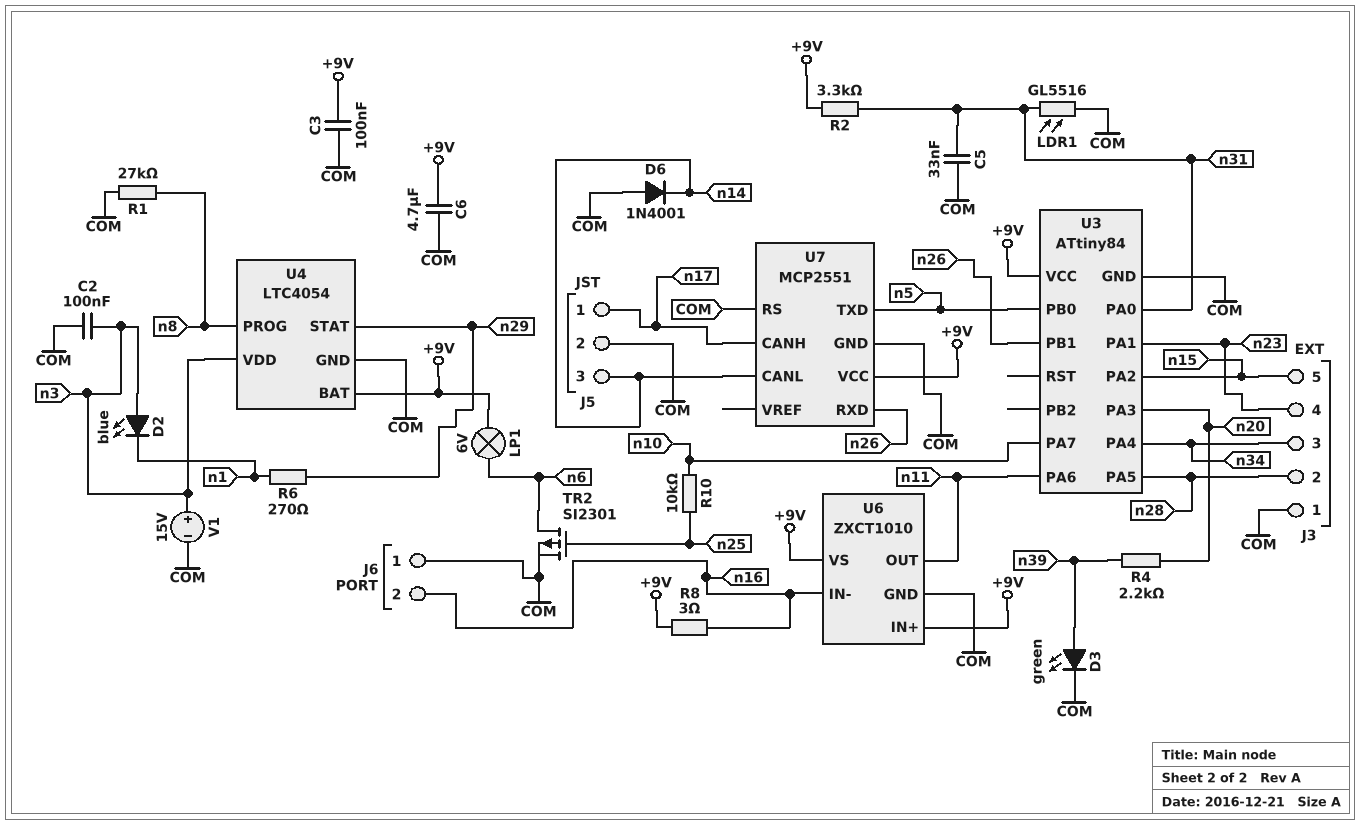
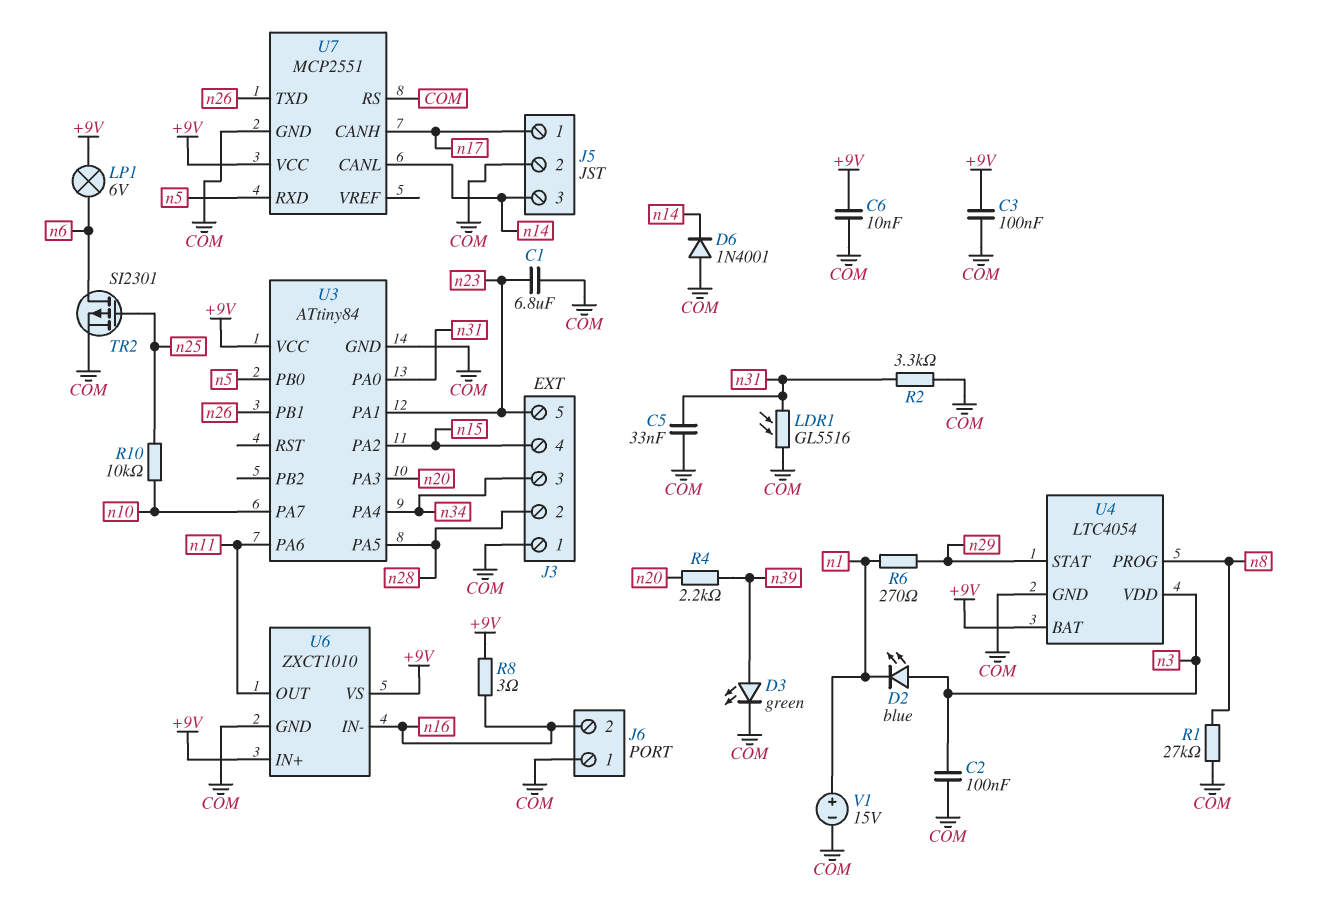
C1: none -> 6.8uF (COM, n23)
C6: 4.7uF (+9V, COM) -> 10nF (+9V, COM)
J3 pin 4: n23 -> n15
J3 pin 5: n15 -> n23
R2: 3.3k (+9V, n31) -> 3.3k (COM, n31)
U7 pin RXD: n26 -> n5
U7 pin TXD: n5 -> n26
V1: 15V (plus n3, minus COM) -> 15V (plus n1, minus COM)

